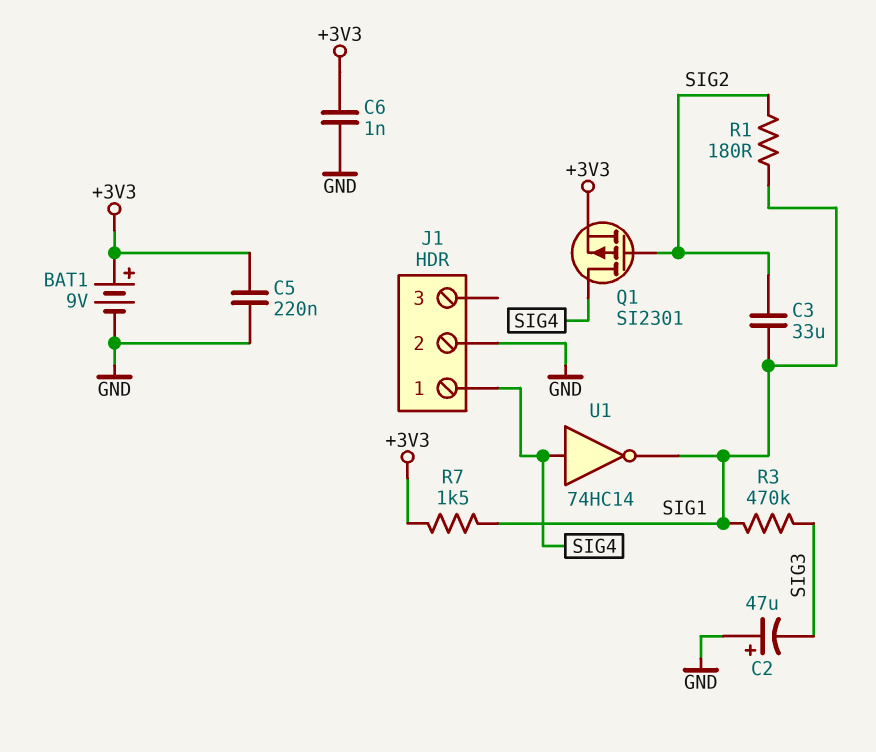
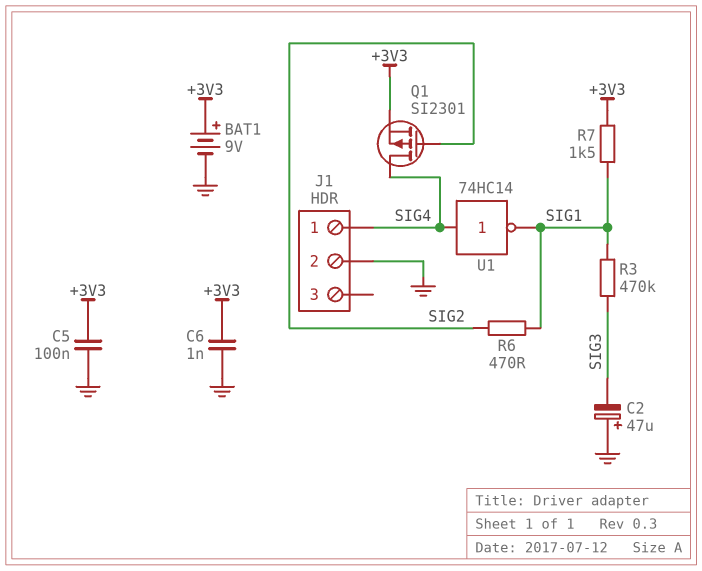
C3: 33uF (SIG1, SIG2) -> none
C5: 220nF (+3V3, GND) -> 100nF (+3V3, GND)
R1: 180 (SIG1, SIG2) -> none
R6: none -> 470 (SIG1, SIG2)

